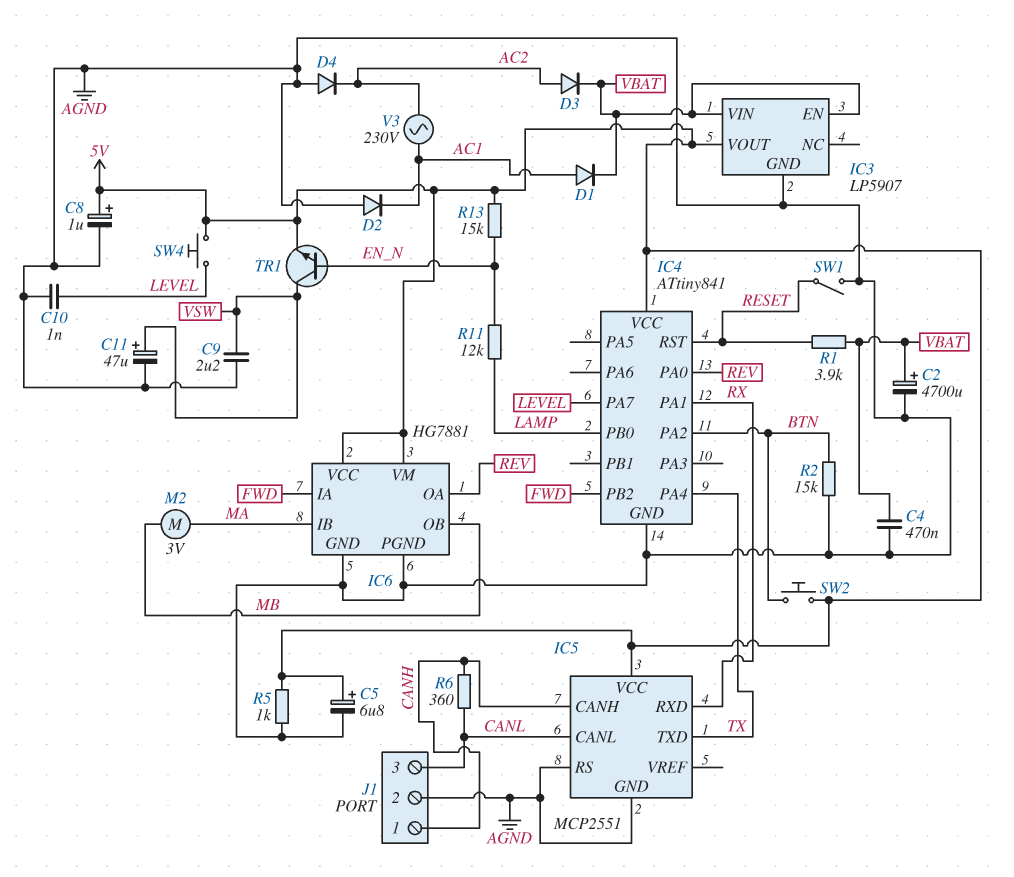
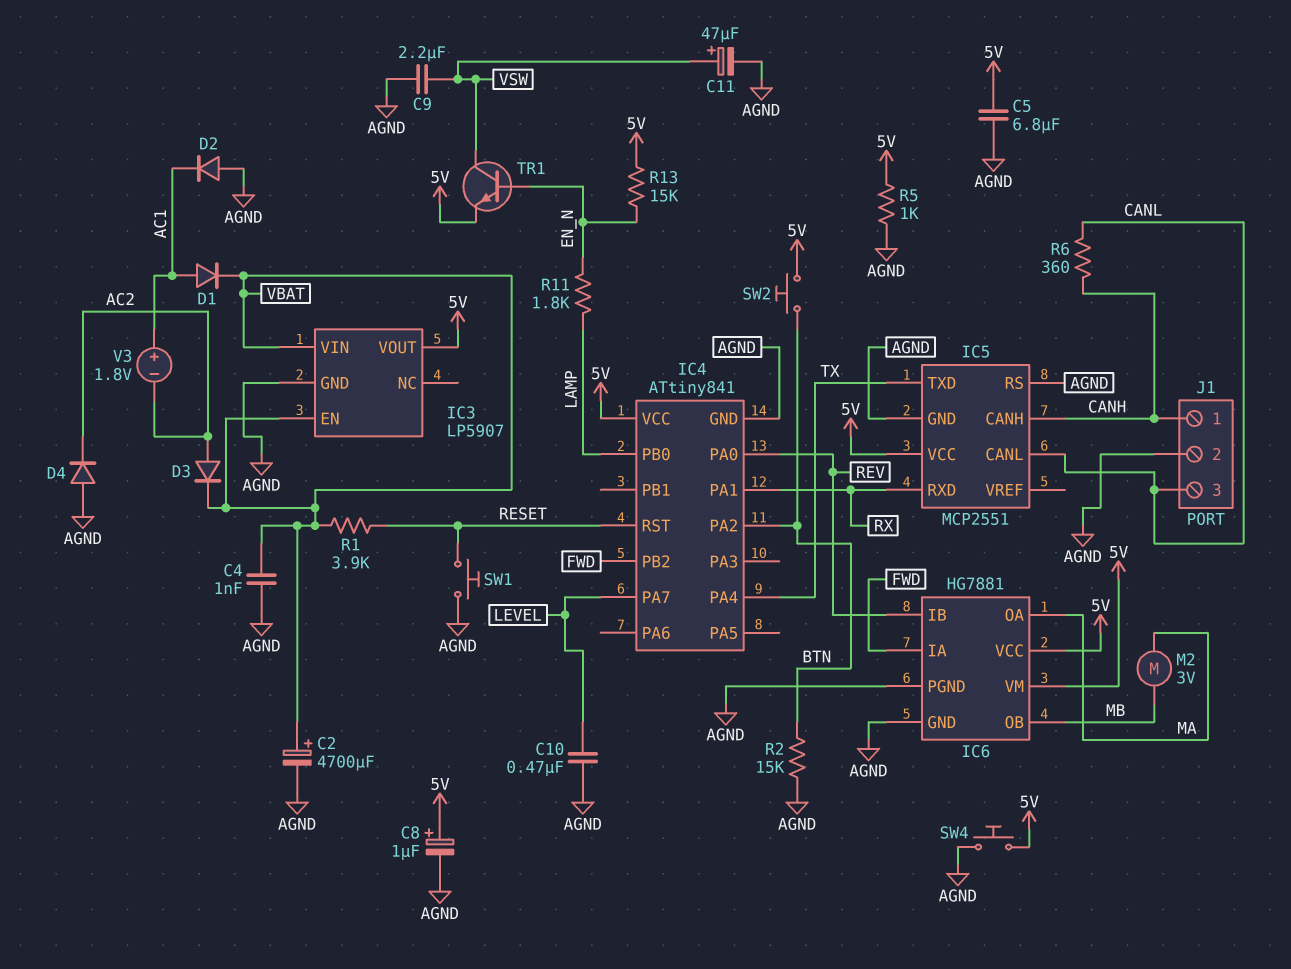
C4: 470nF (AGND, VBAT) -> 1nF (AGND, VBAT)
C5: 6.8uF (plus 5V, minus AGND) -> 6.8uF (5V, AGND)
C10: 1nF (AGND, LEVEL) -> 470nF (AGND, LEVEL)
IC6 pin IB: MA -> REV
IC6 pin OA: REV -> MA
R11: 12k (EN_N, LAMP) -> 1.8k (EN_N, LAMP)
SW1: switch (AGND, RESET) -> button (AGND, RESET)
SW4: button (5V, LEVEL) -> button (5V, AGND)
V3: AC 230V (AC1, AC2) -> 1.8V (plus AC1, minus AC2)

